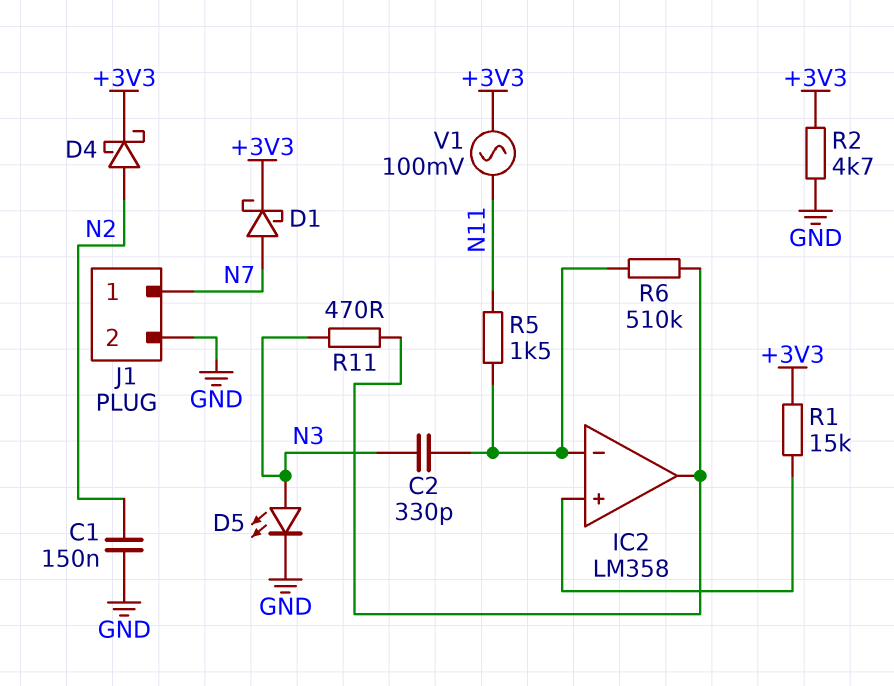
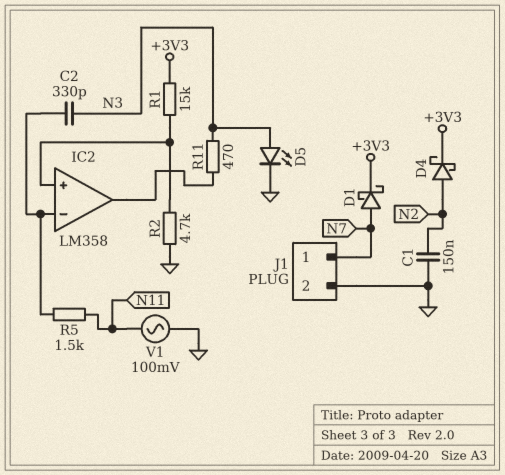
R2: 4.7k (+3V3, GND) -> 4.7k (GND, IC2/in+)
R6: 510k (IC2/in-, IC2/out) -> none
V1: AC 100mV (+3V3, N11) -> AC 100mV (GND, N11)

